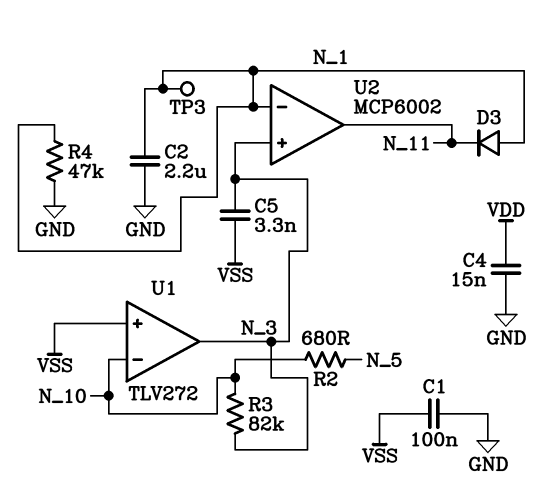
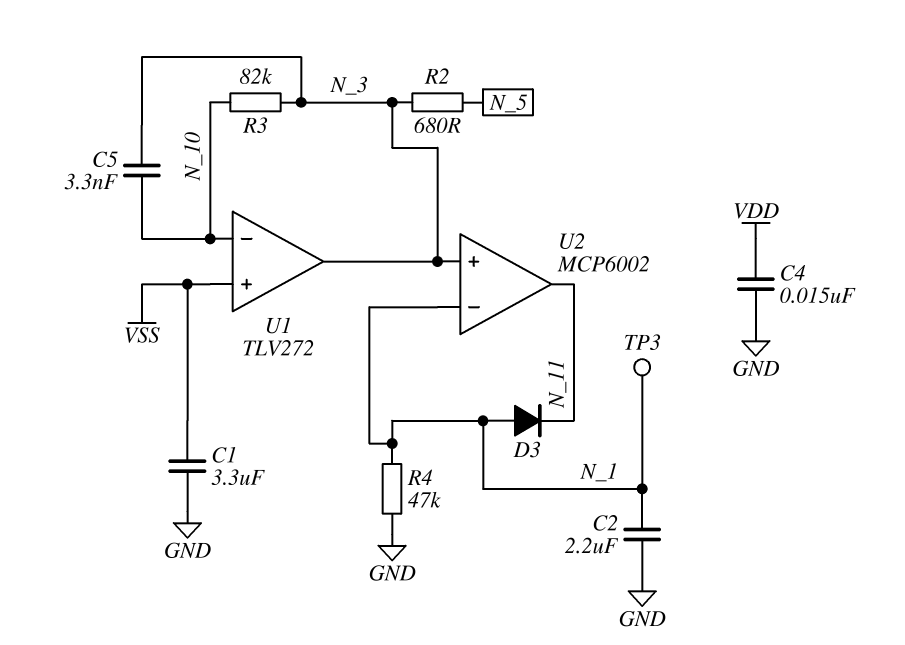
C1: 100nF (GND, VSS) -> 3.3uF (GND, VSS)
C5: 3.3nF (N_3, VSS) -> 3.3nF (N_3, N_10)
R2: 680 (N_5, N_10) -> 680 (N_3, N_5)

